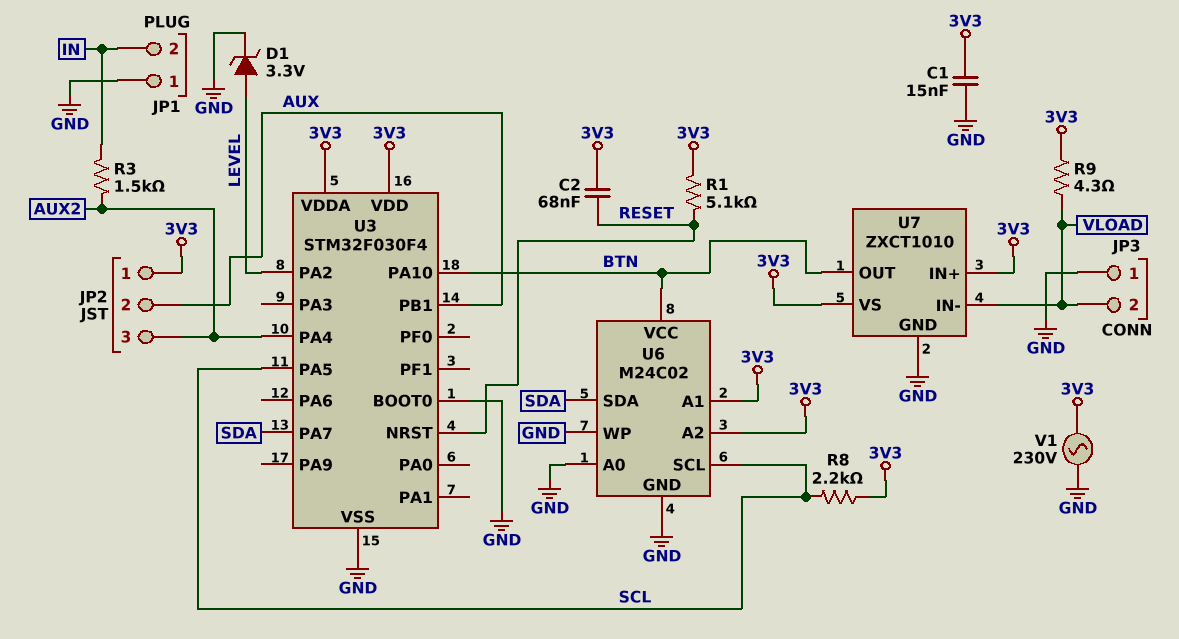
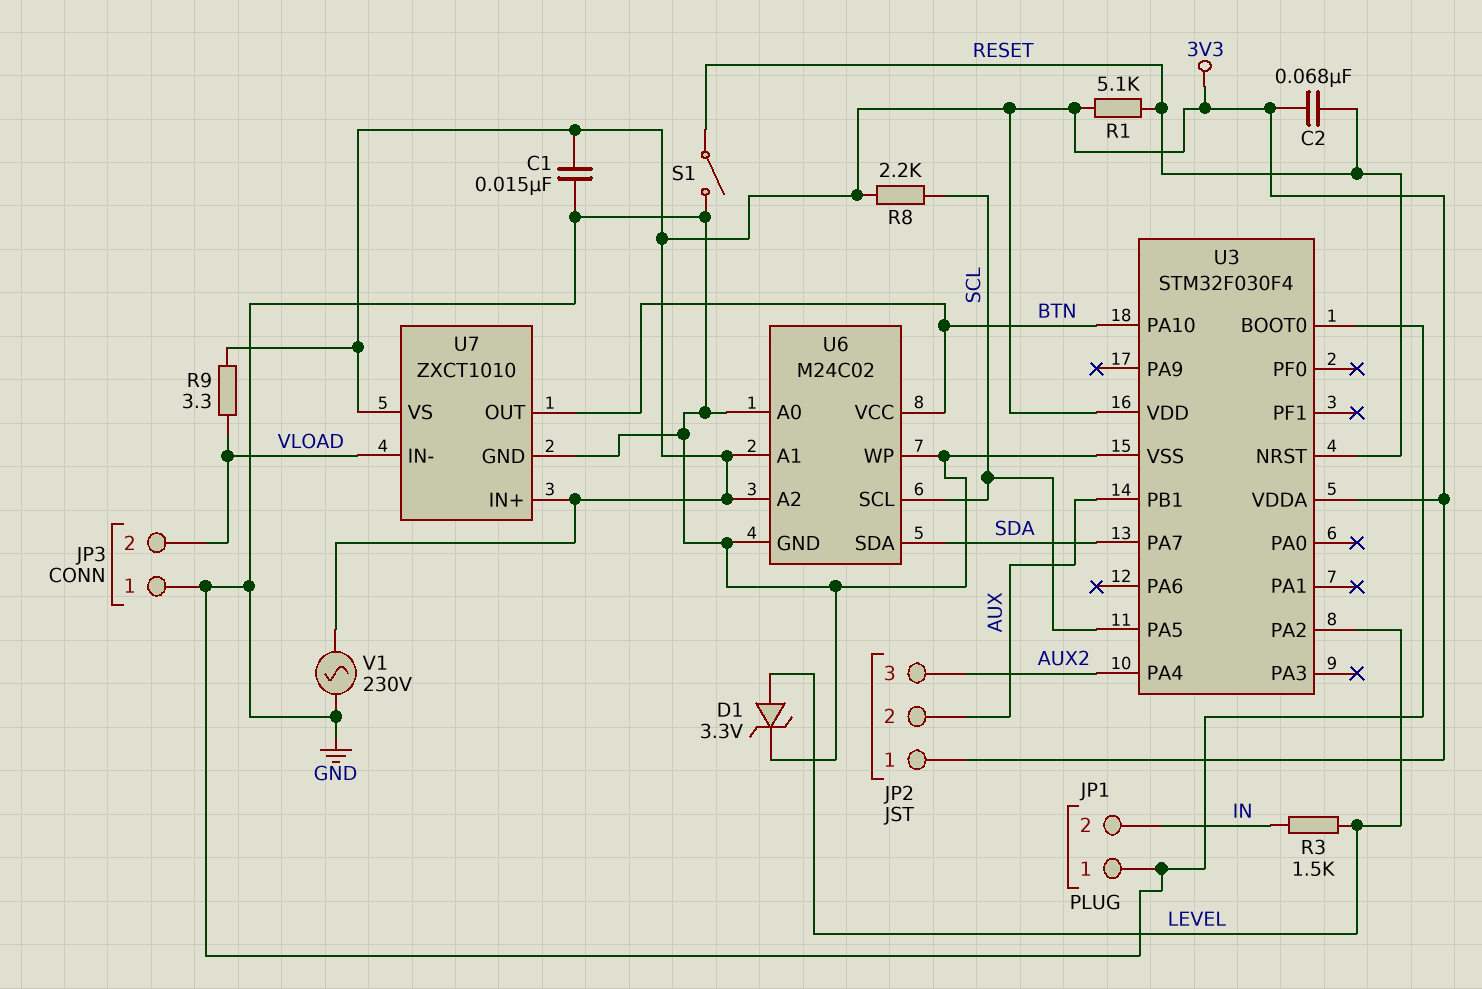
R3: 1.5k (AUX2, IN) -> 1.5k (IN, LEVEL)
R9: 4.3 (3V3, VLOAD) -> 3.3 (3V3, VLOAD)
S1: none -> switch (GND, RESET)

